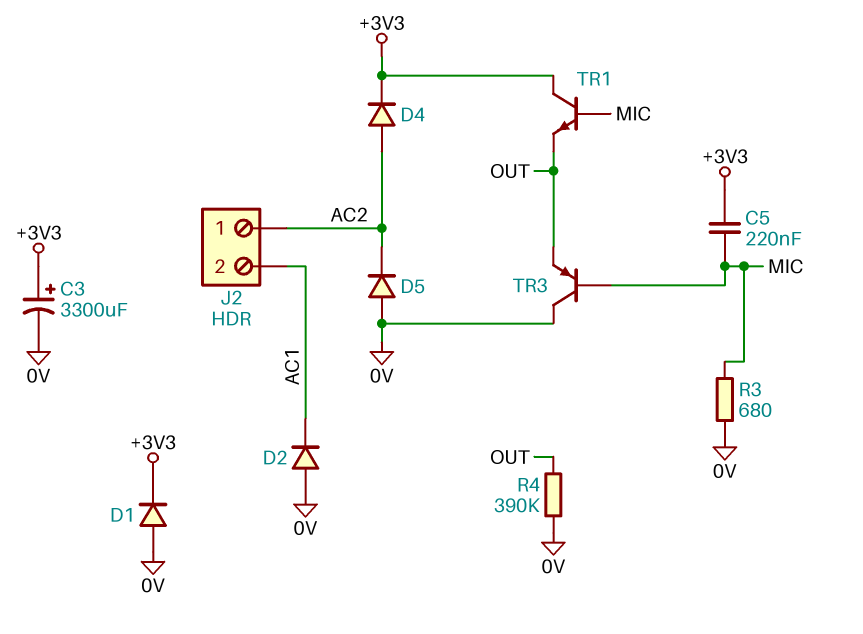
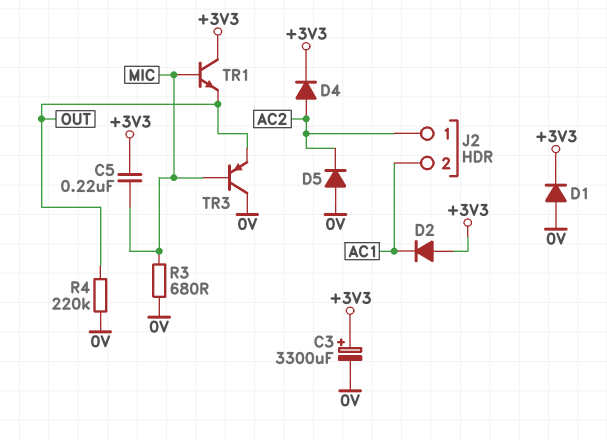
D2: diode (A 0V, K AC1) -> diode (A +3V3, K AC1)
R4: 390k (0V, OUT) -> 220k (0V, OUT)

